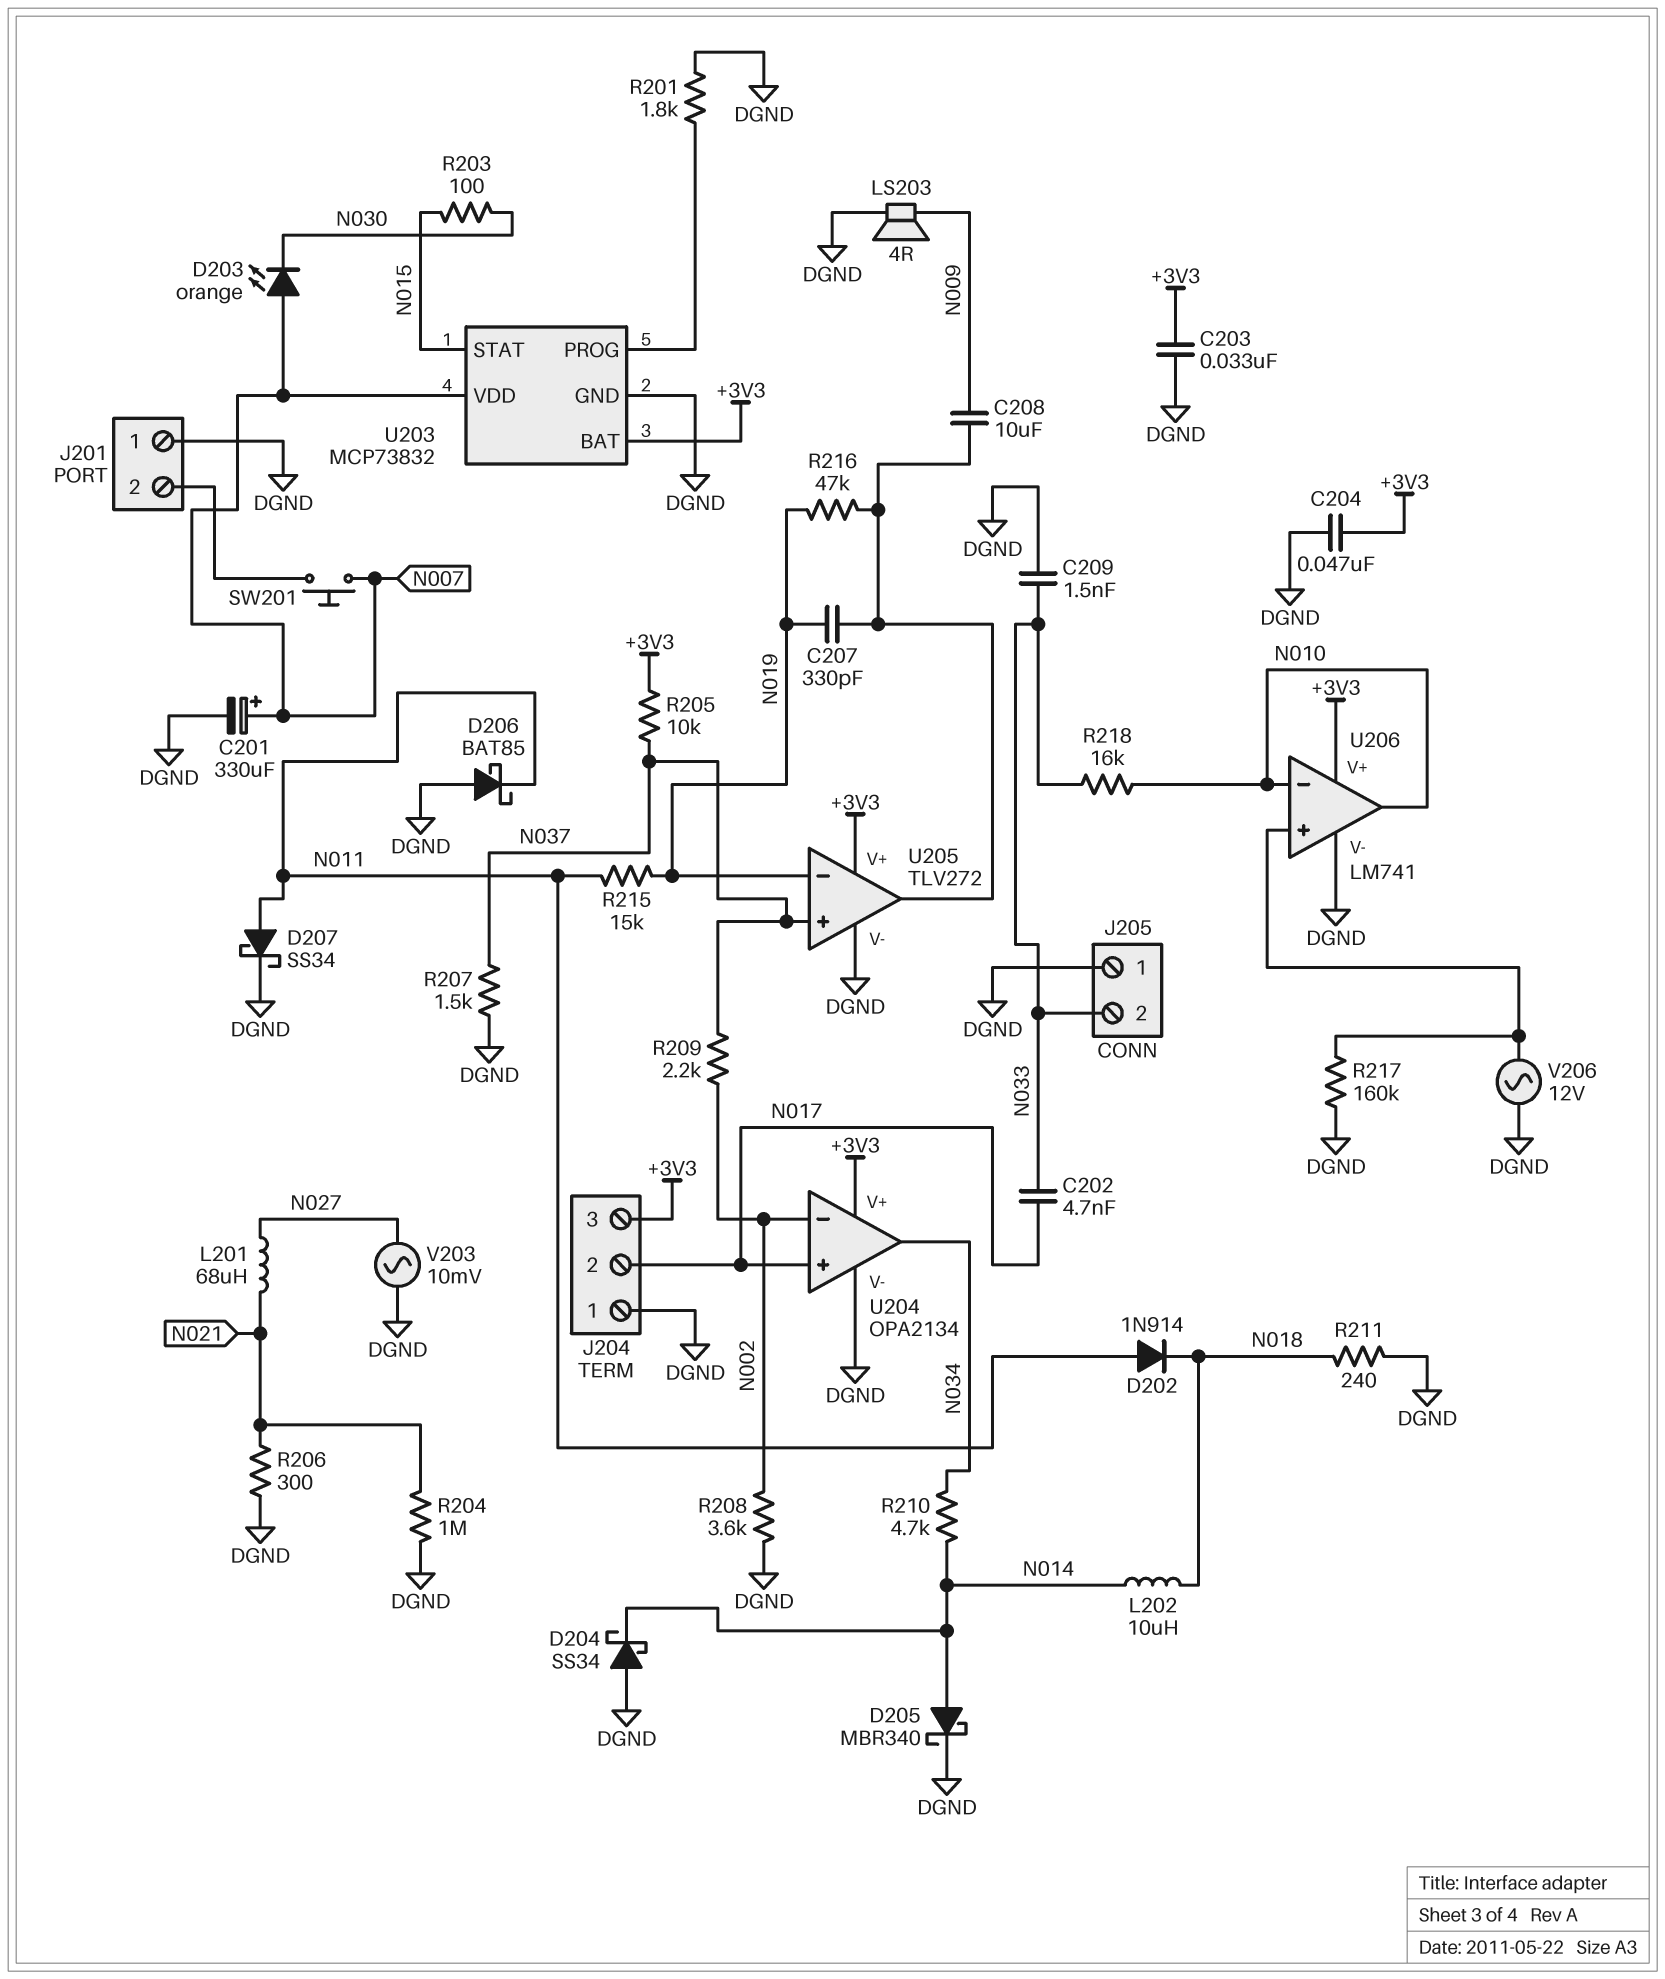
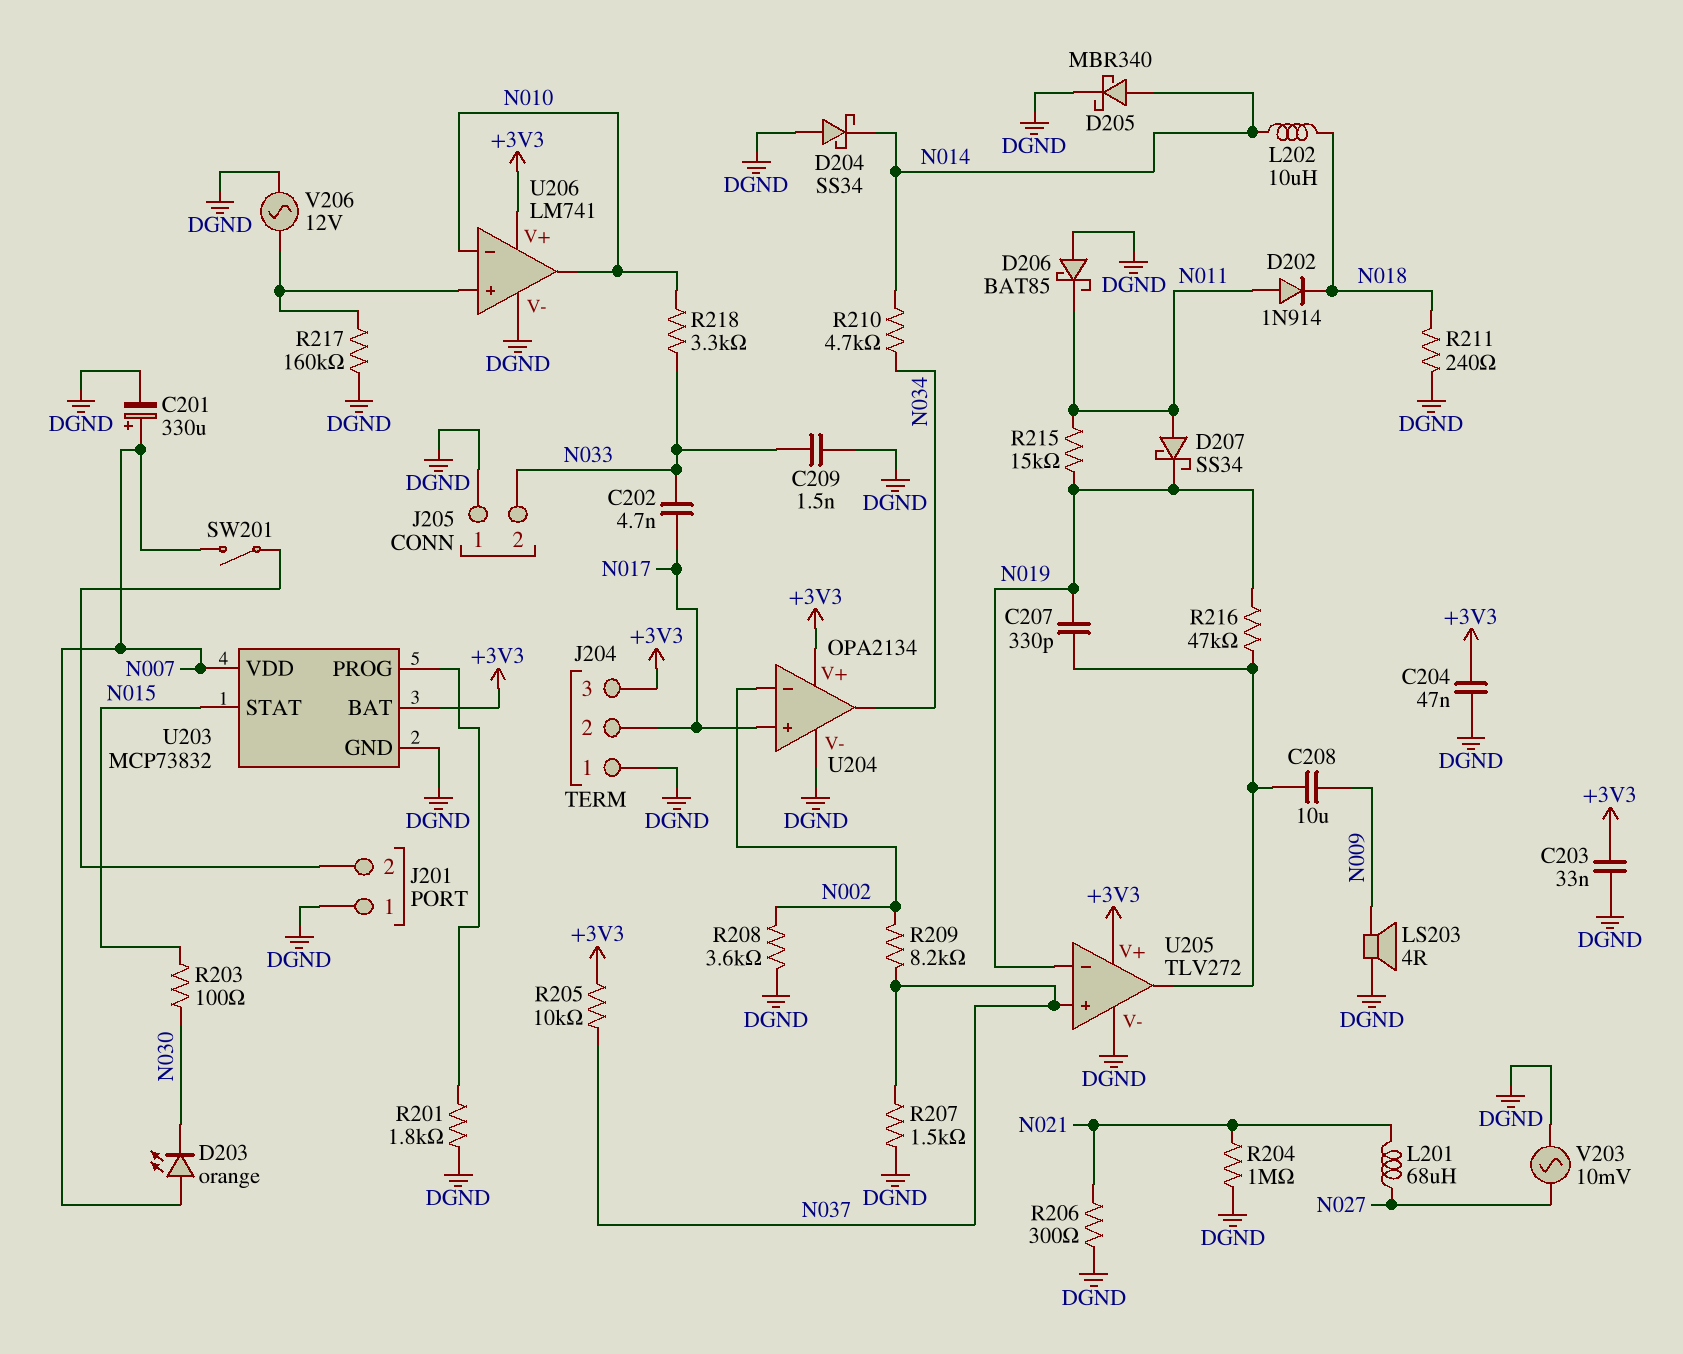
D207: schottky SS34 (A N011, K DGND) -> schottky SS34 (A N011, K N019)
R209: 2.2k (N002, N037) -> 8.2k (N002, N037)
R218: 16k (N010, N033) -> 3.3k (N010, N033)
SW201: button (J201/2, N007) -> switch (J201/2, N007)

